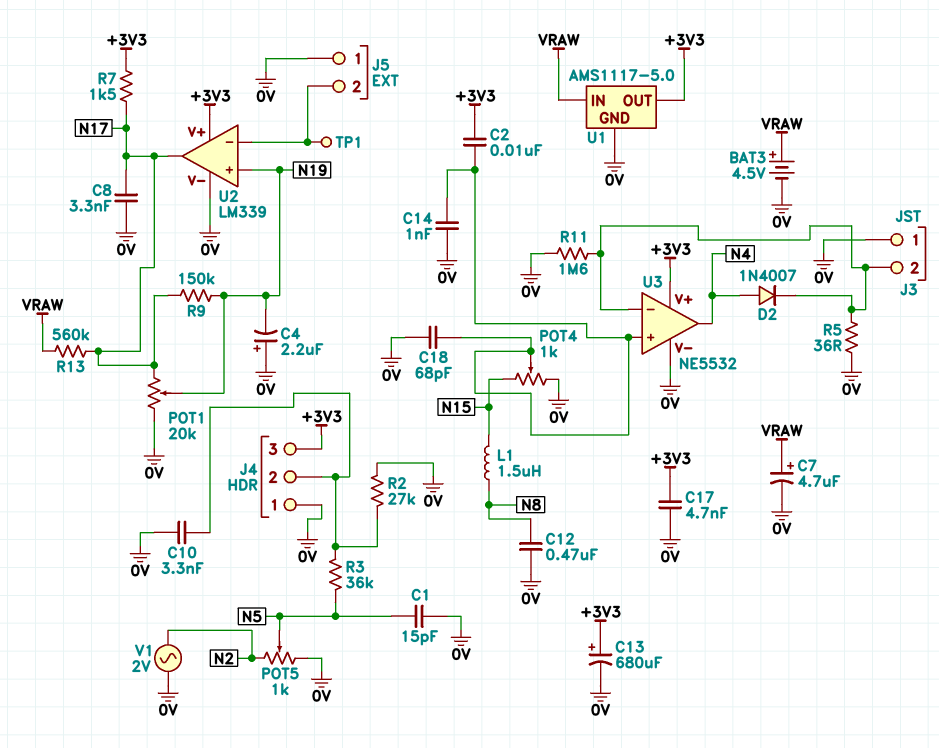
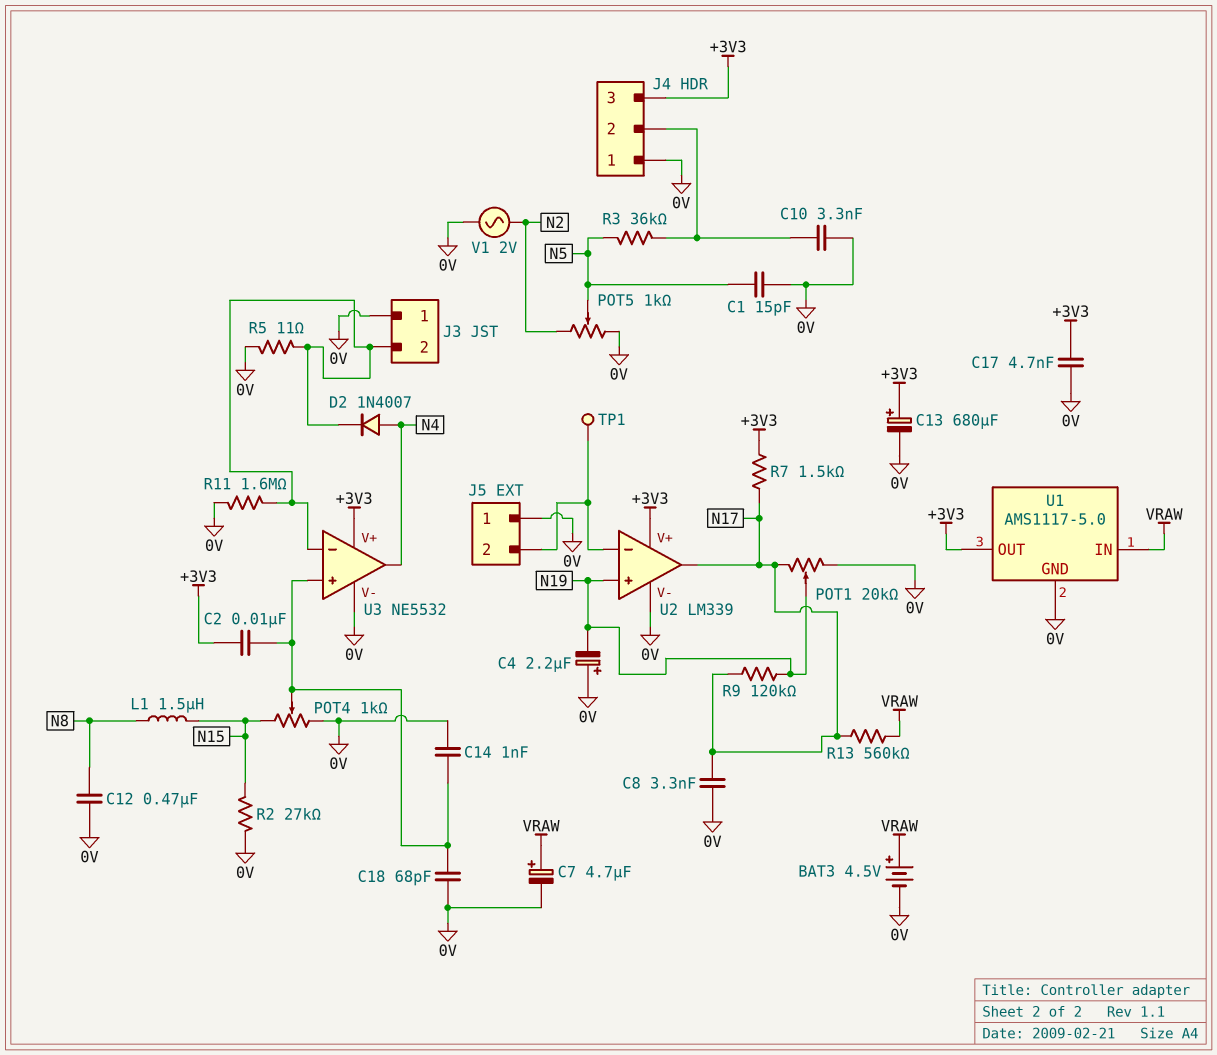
R2: 27k (0V, J4/2) -> 27k (0V, N15)
R5: 36 (0V, J3/2) -> 11 (0V, J3/2)
R9: 150k (N17, N19) -> 120k (N17, N19)

